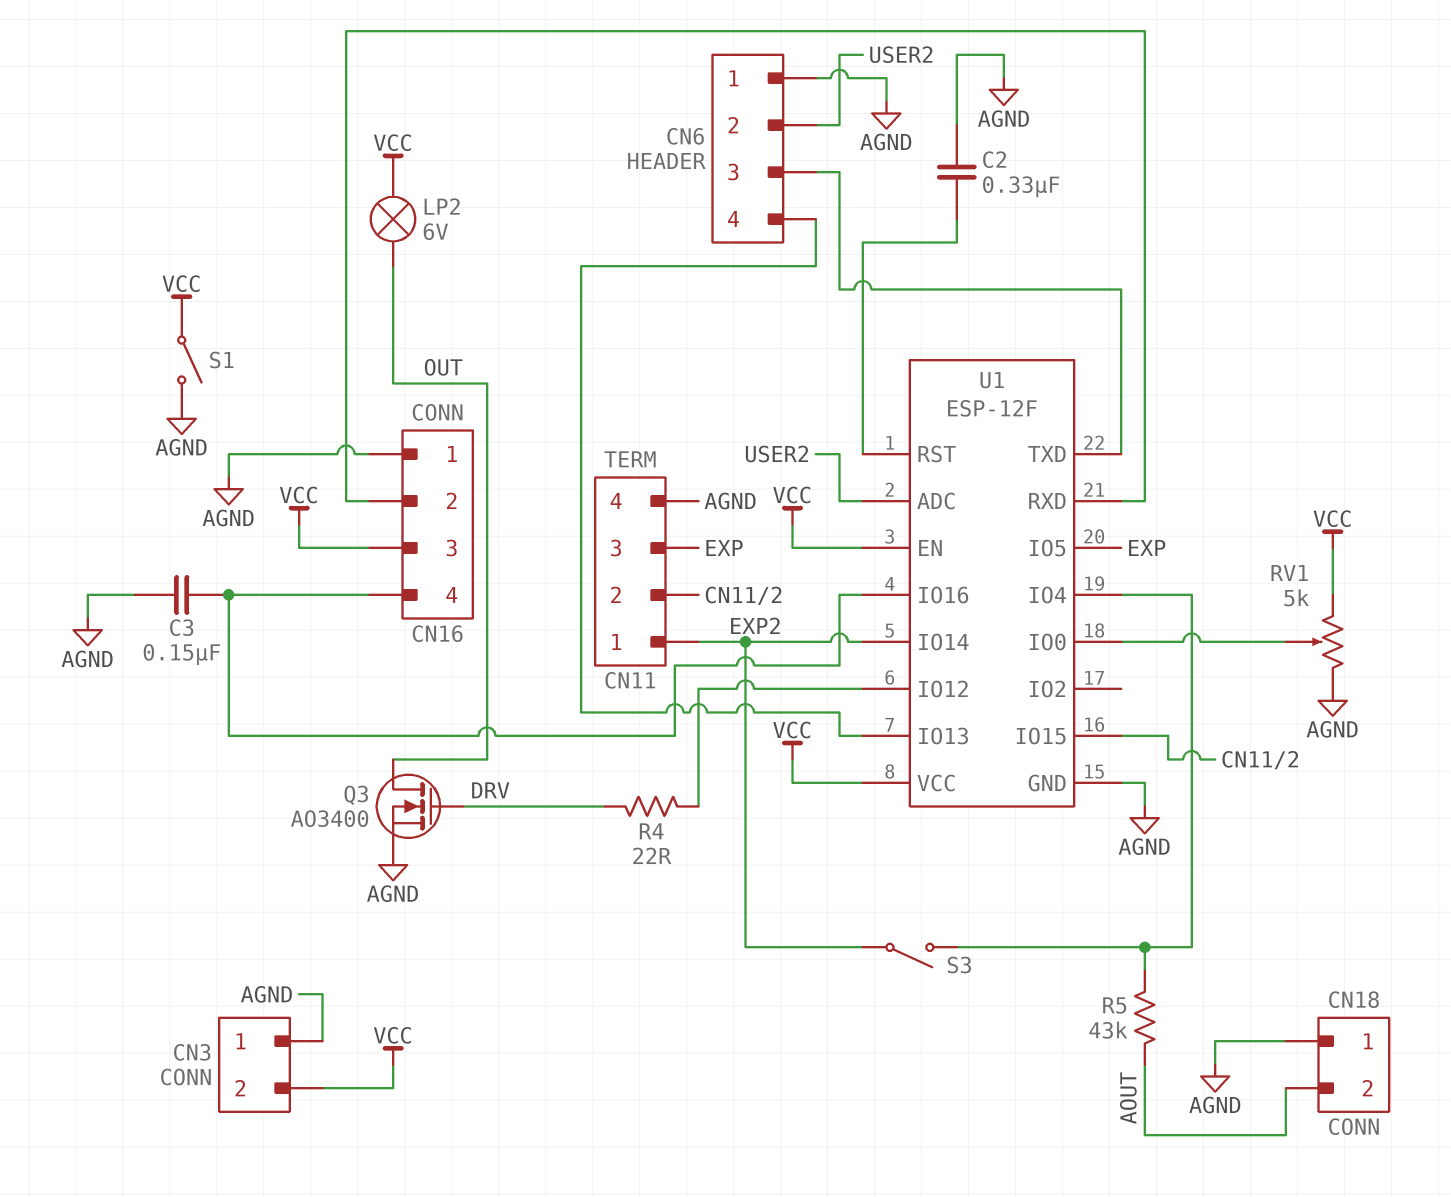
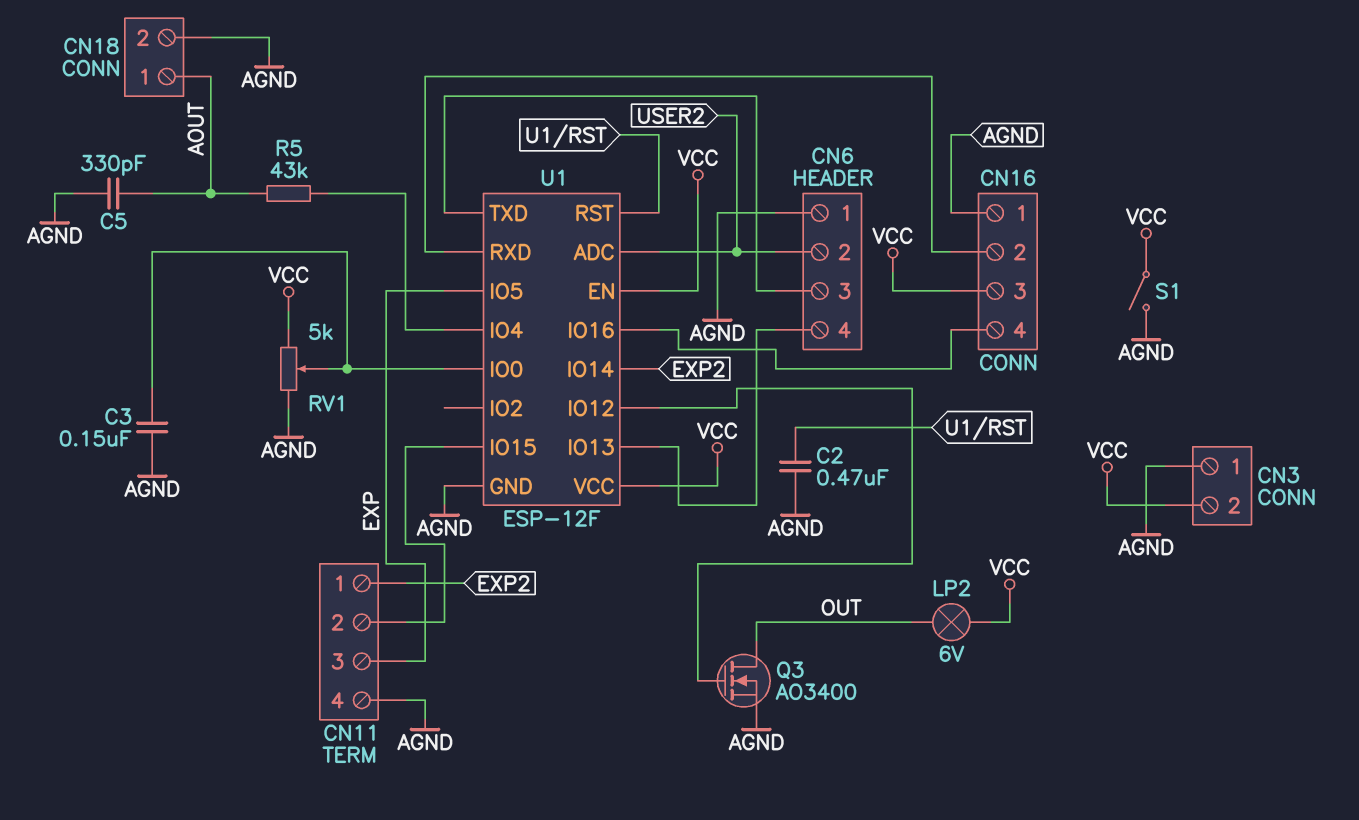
C2: 330nF (AGND, U1/RST) -> 470nF (AGND, U1/RST)
C3: 150nF (AGND, CN16/4) -> 150nF (AGND, U1/IO0)
C5: none -> 330pF (AGND, AOUT)
CN18 pin 1: AGND -> AOUT
CN18 pin 2: AOUT -> AGND
Q3: NMOS AO3400 (G DRV, D OUT, S AGND) -> NMOS AO3400 (G U1/IO12, D OUT, S AGND)
R4: 22 (DRV, U1/IO12) -> none
S3: switch (EXP2, U1/IO4) -> none

